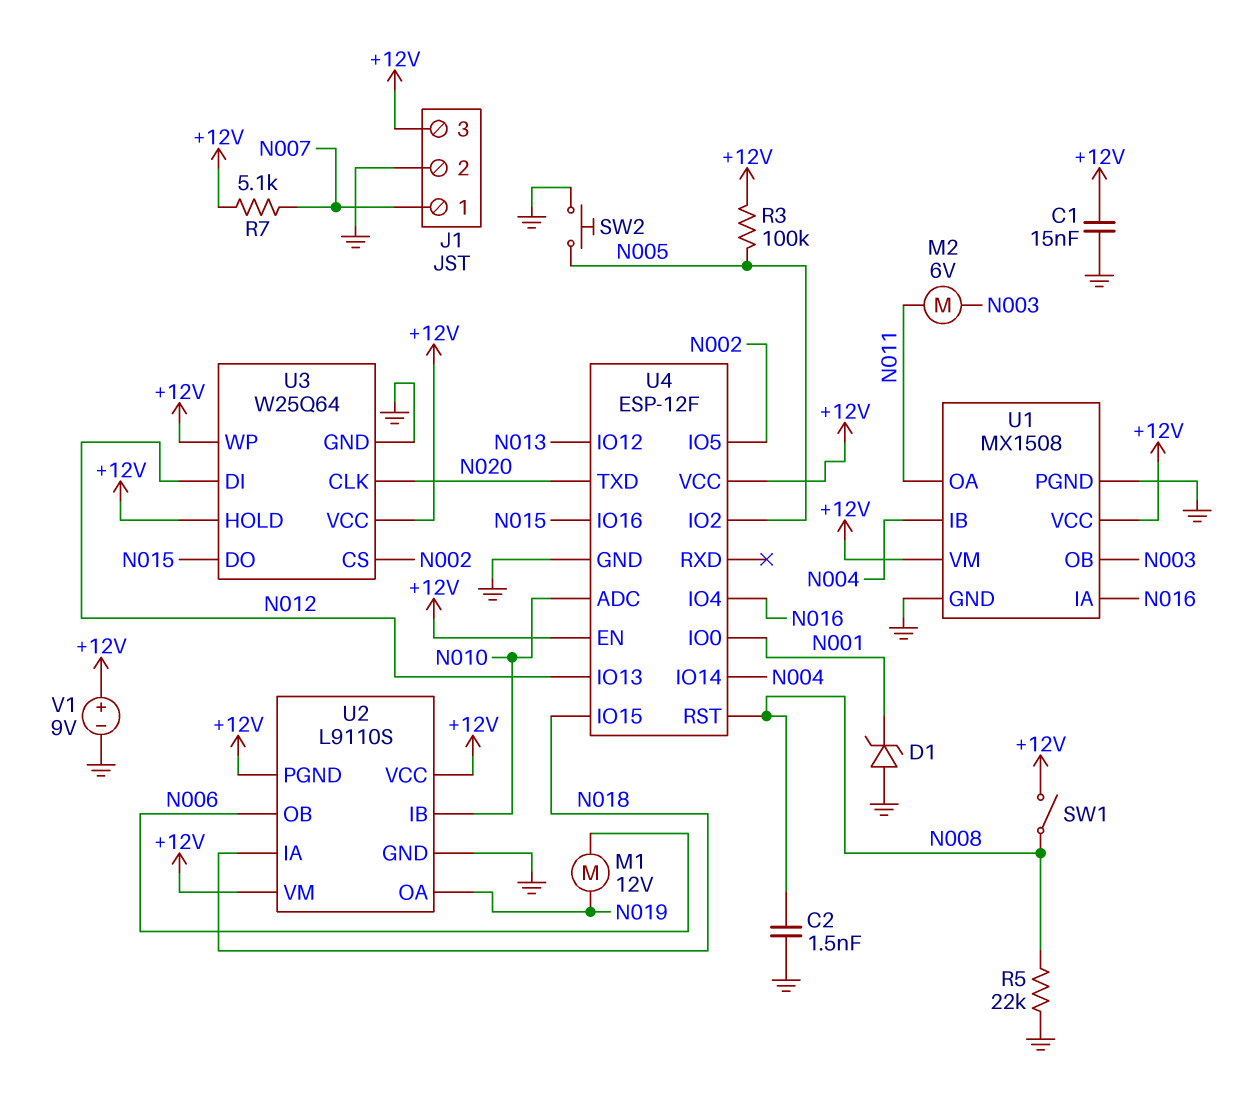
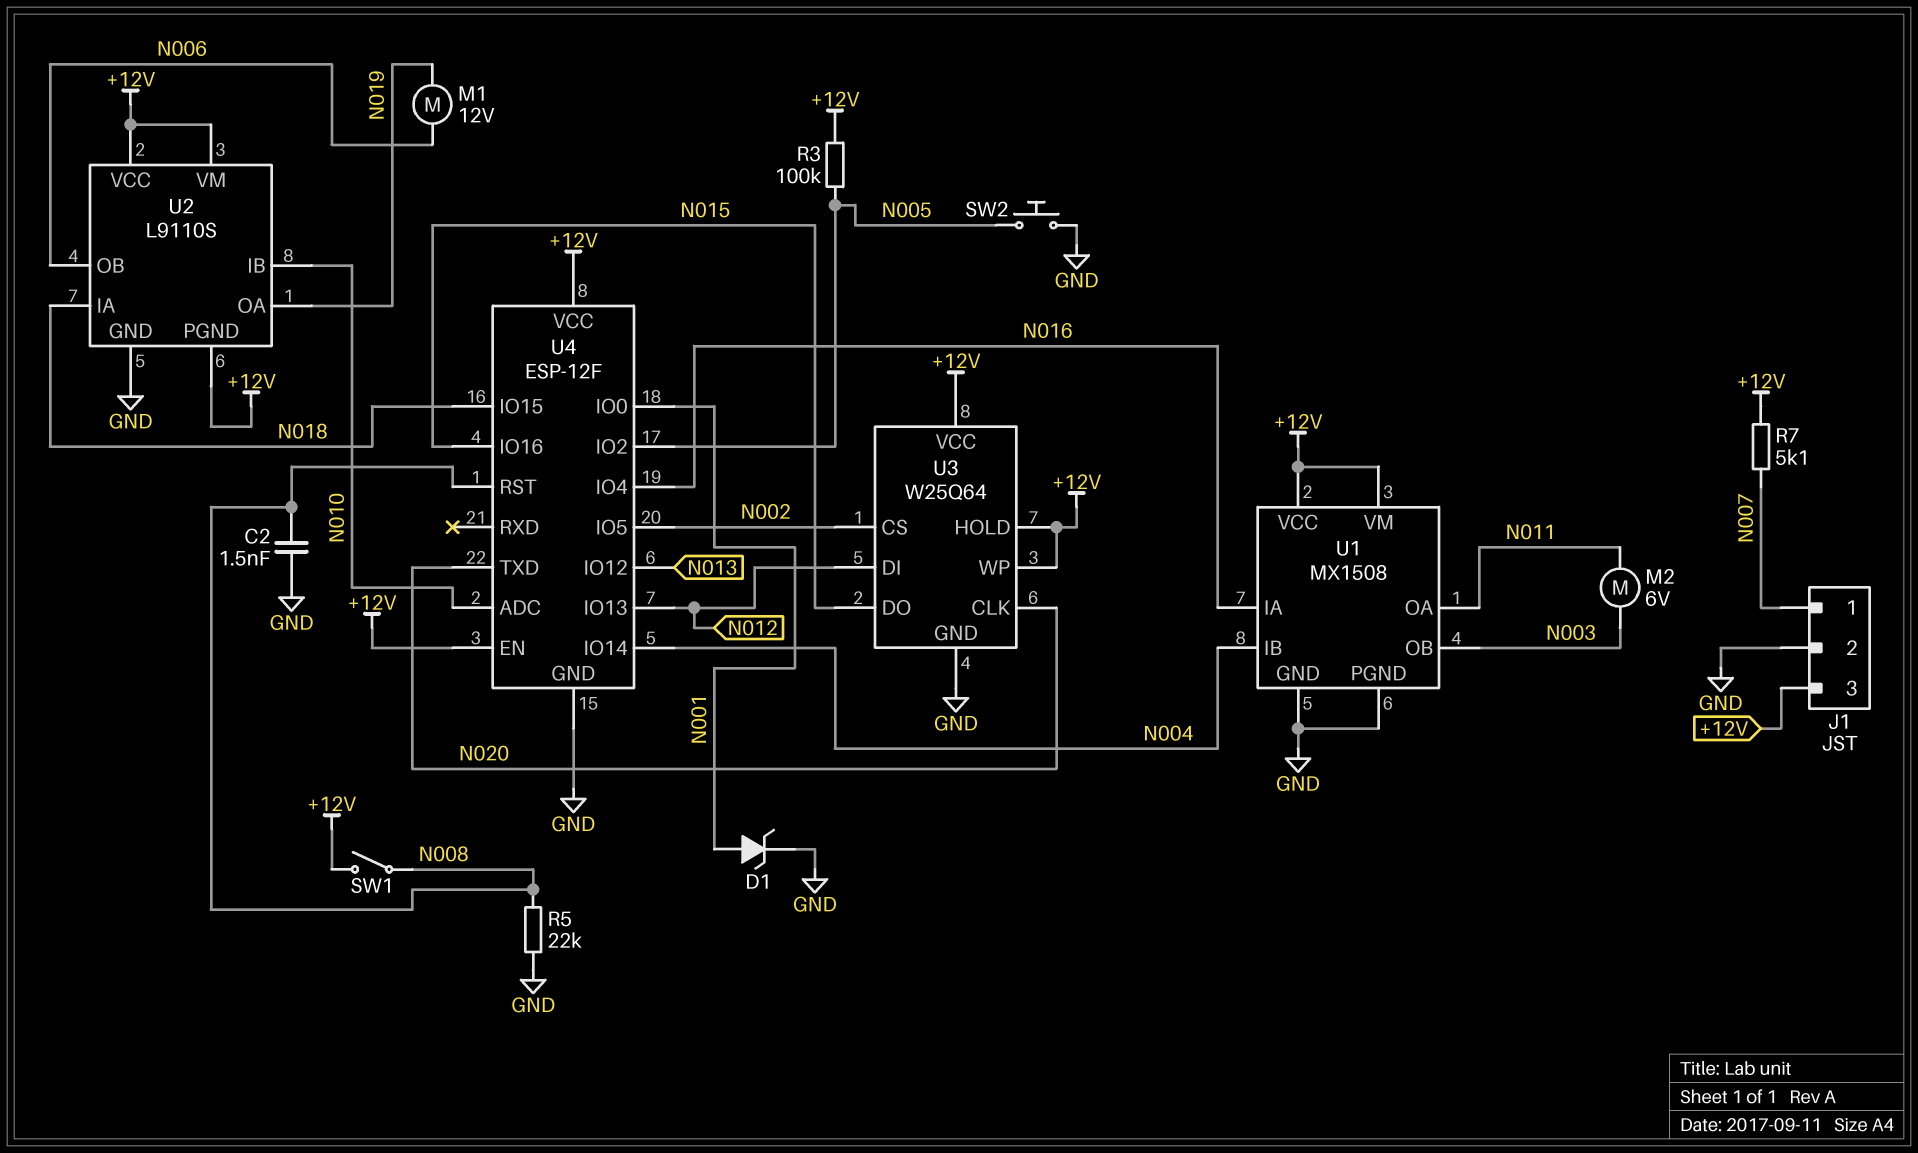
C1: 15nF (+12V, GND) -> none
D1: zener (A GND, K N001) -> zener (A N001, K GND)
V1: 9V (plus +12V, minus GND) -> none

